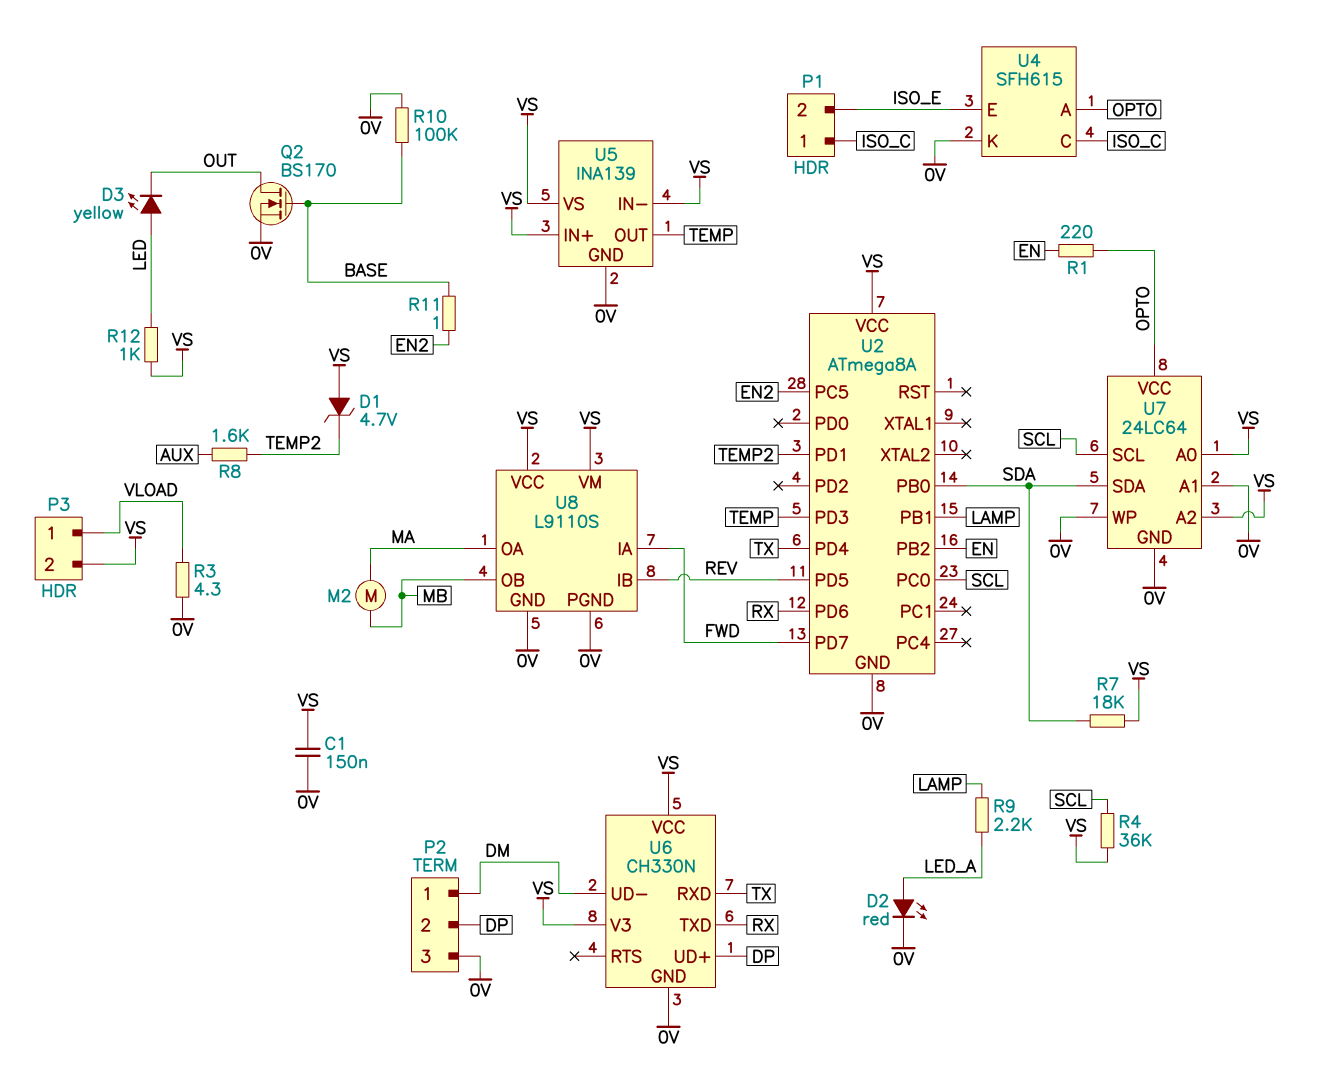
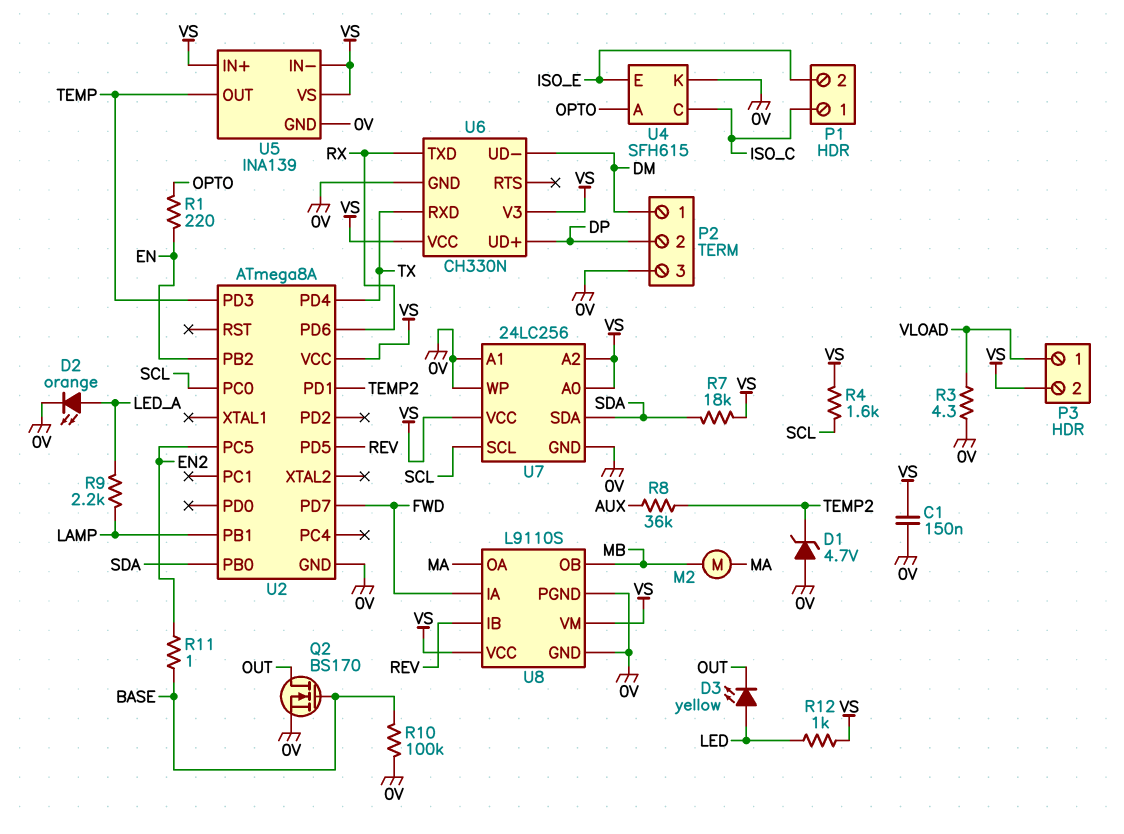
D1: zener 4.7V (A VS, K TEMP2) -> zener 4.7V (A 0V, K TEMP2)
D2: LED red (A LED_A, K 0V) -> LED orange (A LED_A, K 0V)
R4: 36k (SCL, VS) -> 1.6k (SCL, VS)
R8: 1.6k (AUX, TEMP2) -> 36k (AUX, TEMP2)
U7: 24LC64 -> 24LC256
U7 pin VCC: OPTO -> VS

